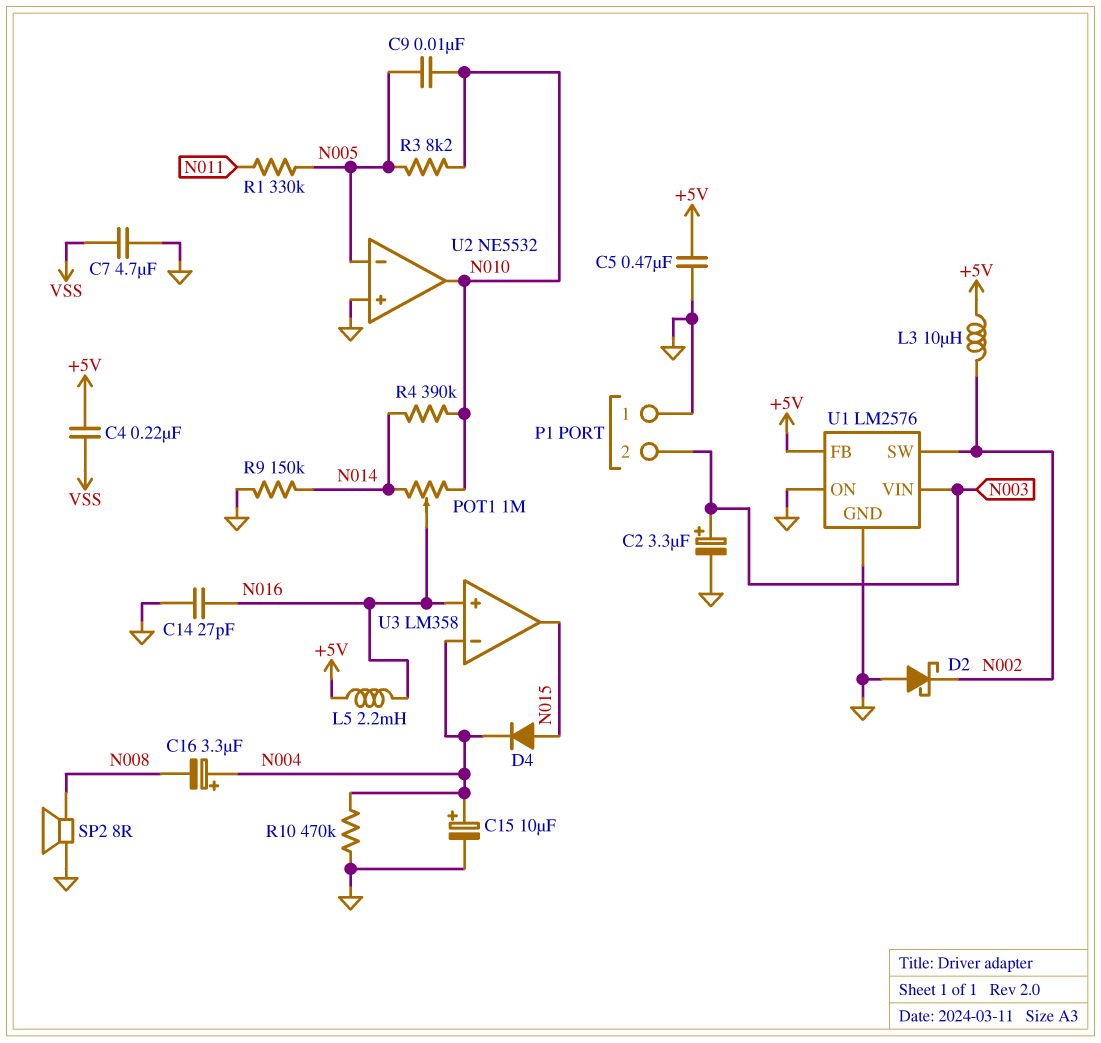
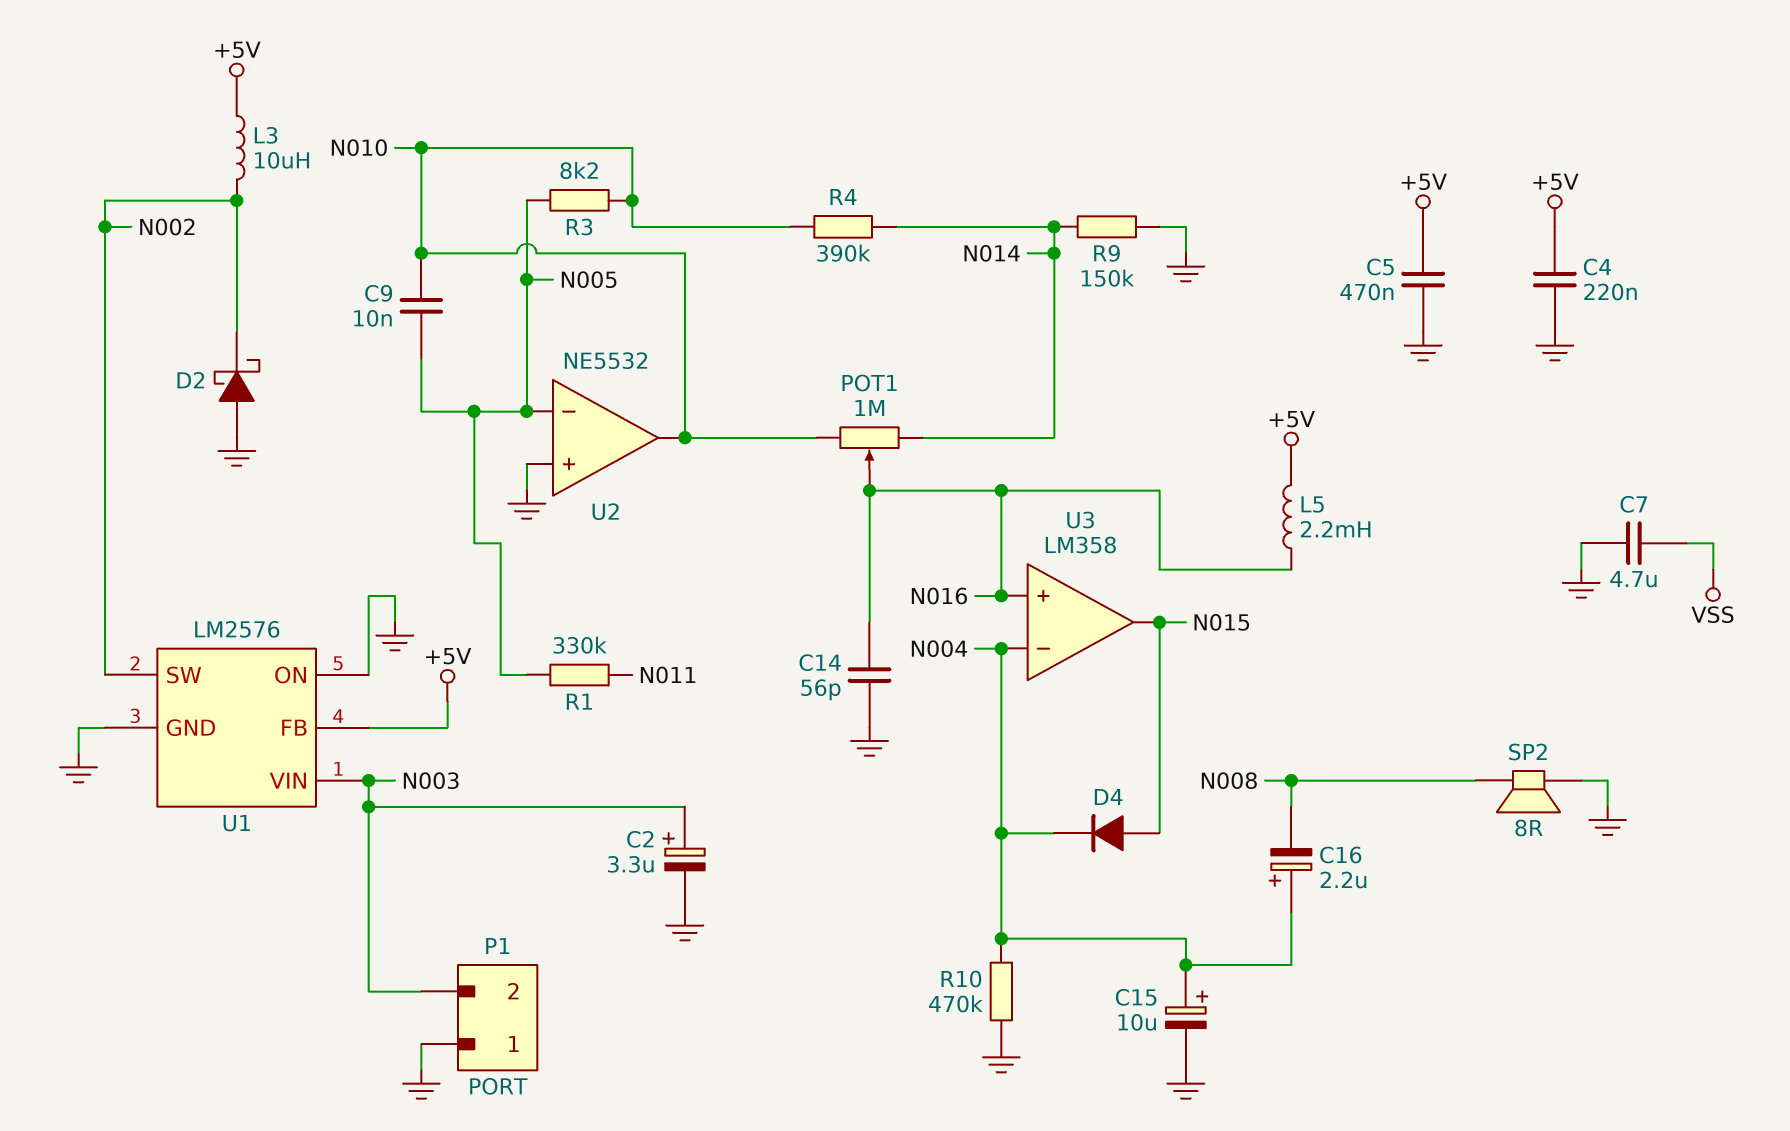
C4: 220nF (+5V, VSS) -> 220nF (+5V, GND)
C14: 27pF (GND, N016) -> 56pF (GND, N016)
C16: 3.3uF (plus N004, minus N008) -> 2.2uF (plus N004, minus N008)

